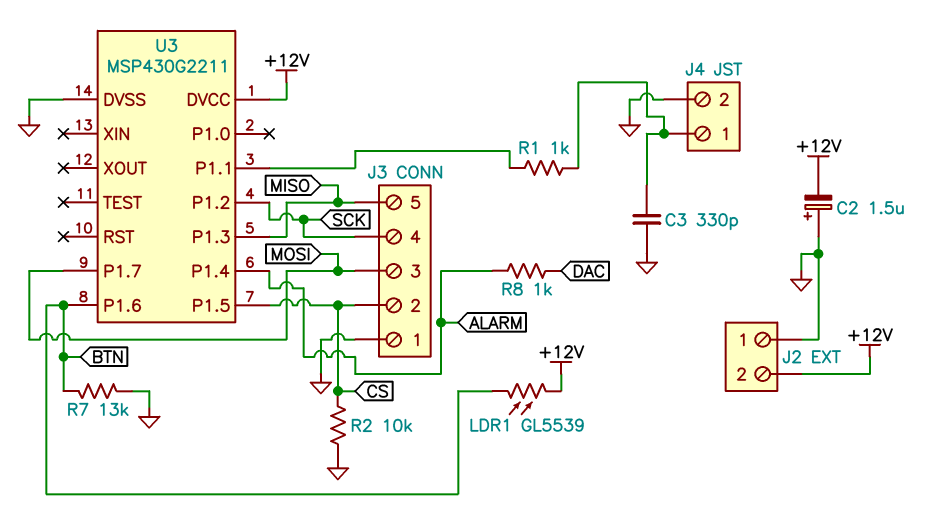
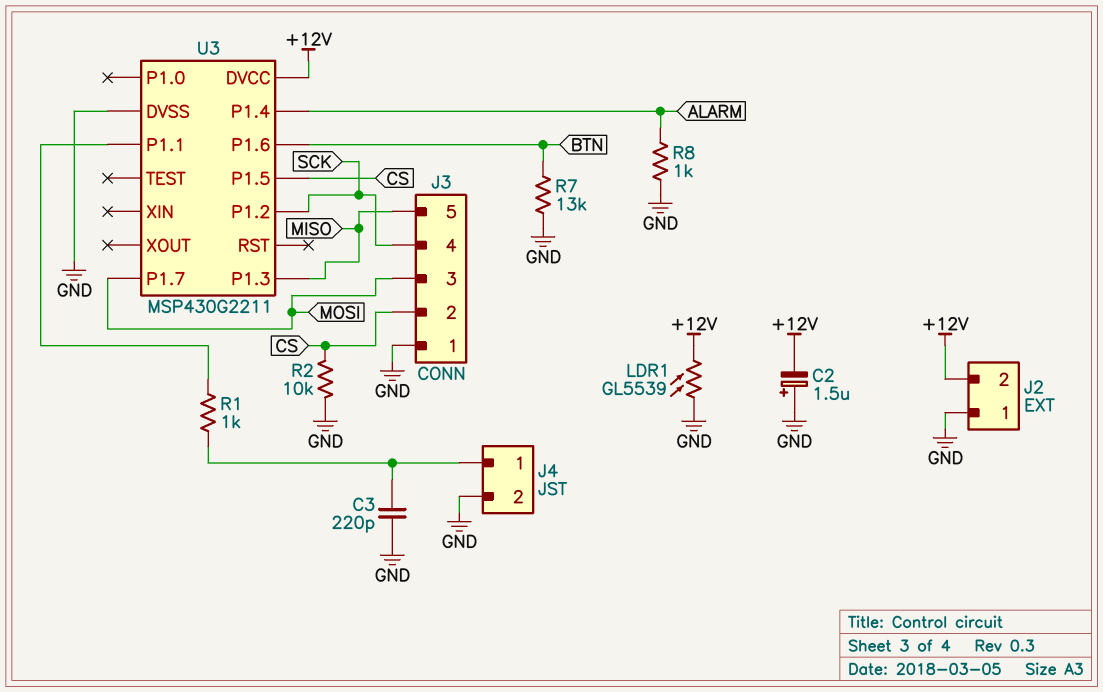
C3: 330pF (GND, J4/1) -> 220pF (GND, J4/1)
LDR1: GL5539 (+12V, BTN) -> GL5539 (+12V, GND)
R8: 1k (ALARM, DAC) -> 1k (ALARM, GND)

